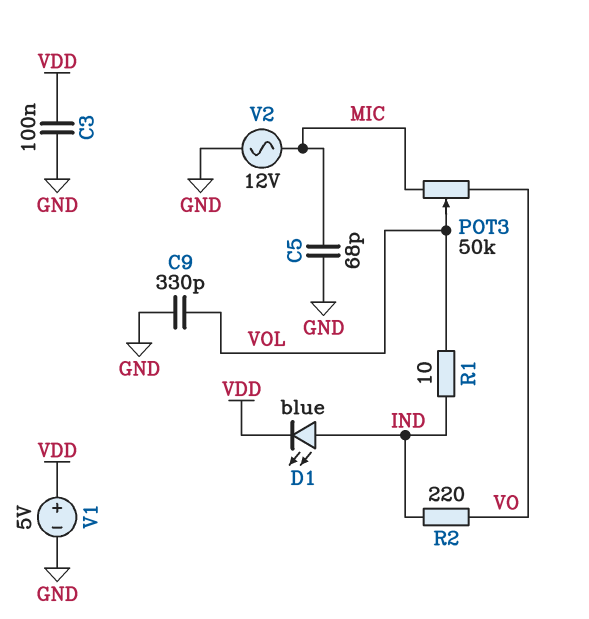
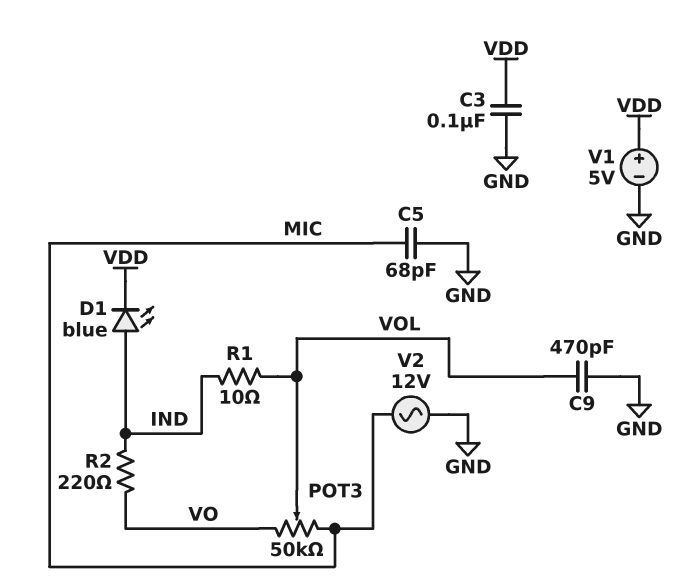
C9: 330pF (GND, VOL) -> 470pF (GND, VOL)

